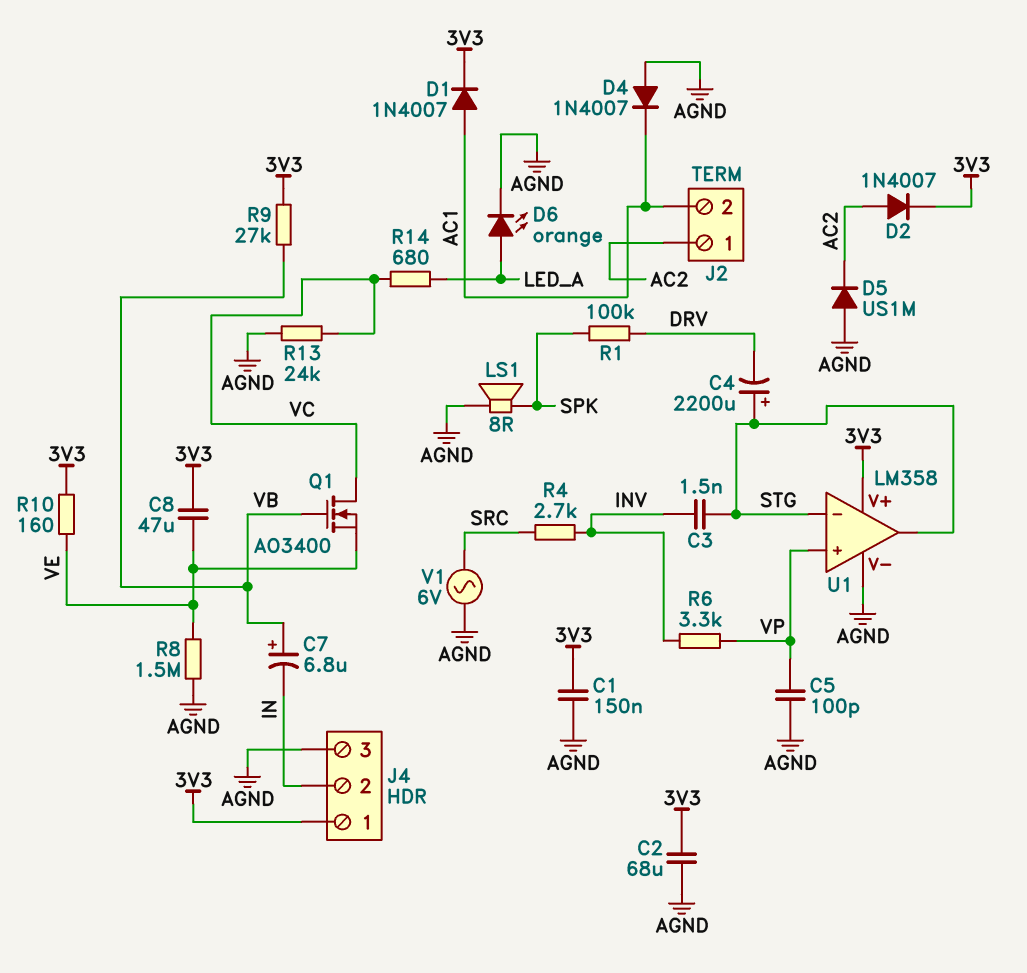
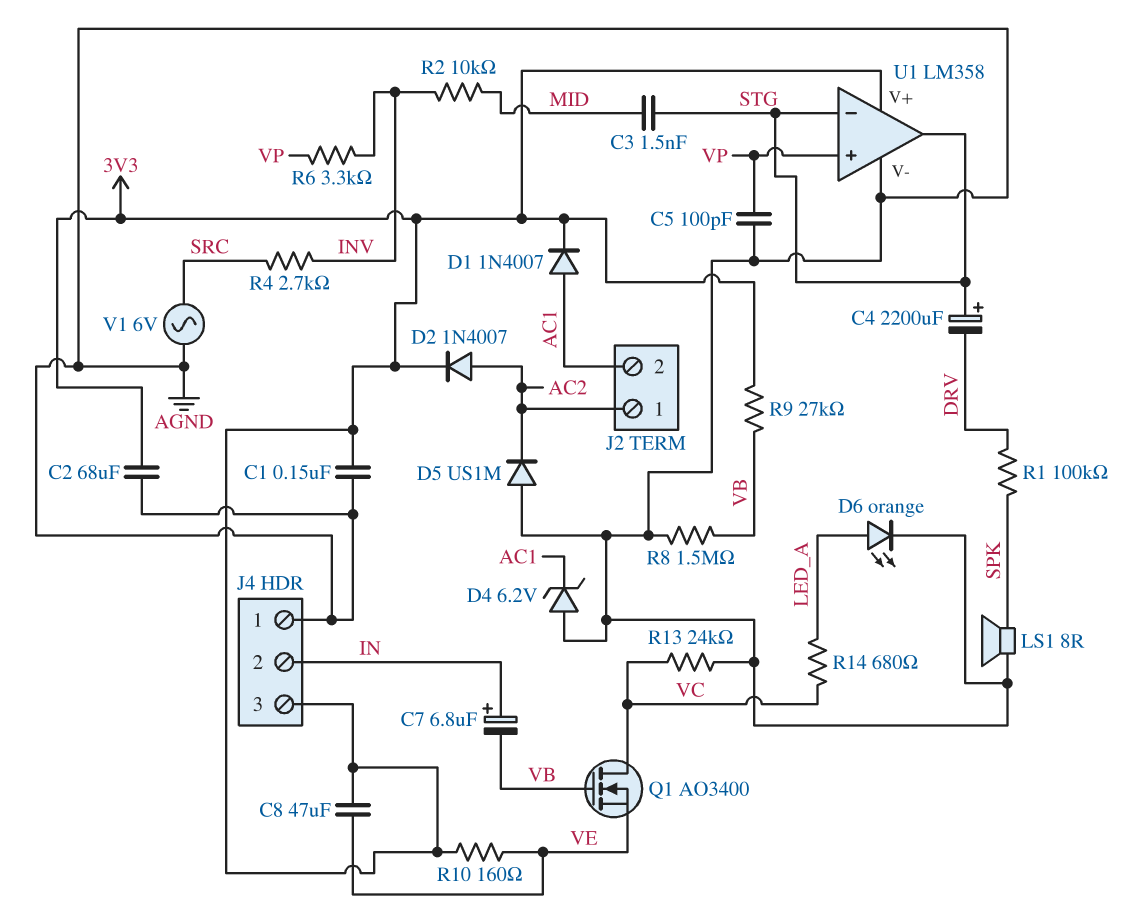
C3: 1.5nF (INV, STG) -> 1.5nF (MID, STG)
C7: 6.8uF (plus VB, minus IN) -> 6.8uF (plus IN, minus VB)
D4: diode 1N4007 (A AGND, K AC1) -> zener 6.2V (A AGND, K AC1)
J4 pin 1: 3V3 -> AGND
J4 pin 3: AGND -> 3V3
R2: none -> 10k (INV, MID)
R8: 1.5M (AGND, VE) -> 1.5M (AGND, VB)

